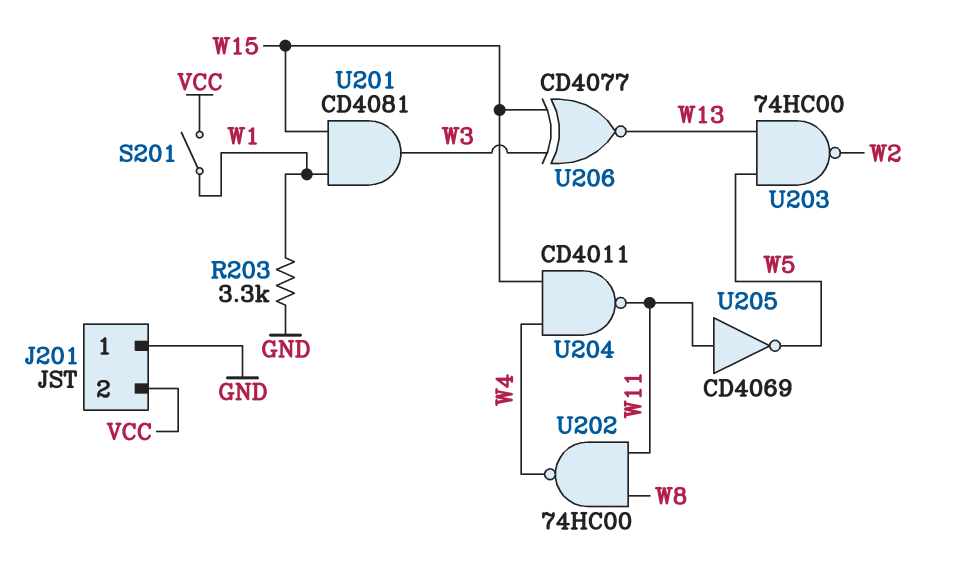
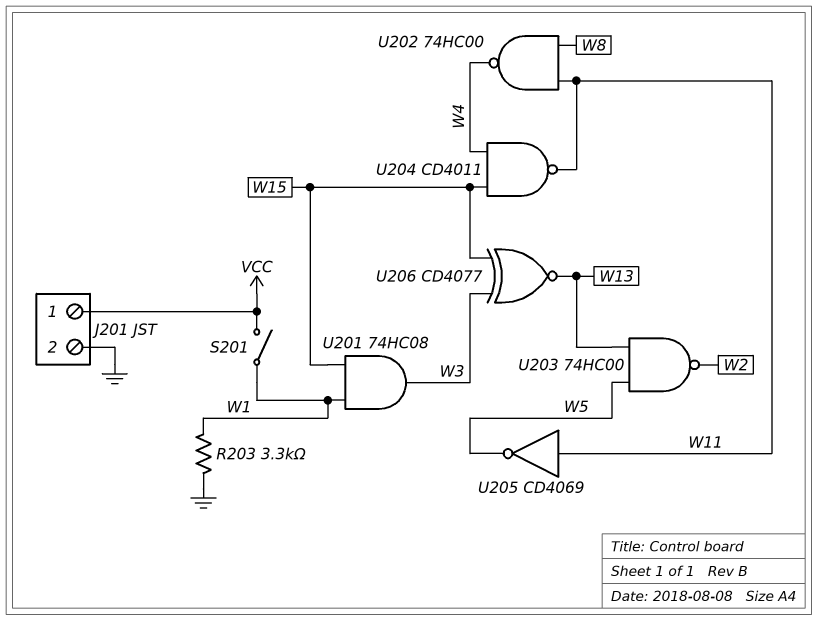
J201 pin 1: GND -> VCC
J201 pin 2: VCC -> GND
U201: AND CD4081 (in W1, in W15, out W3) -> AND 74HC08 (in W1, in W15, out W3)

